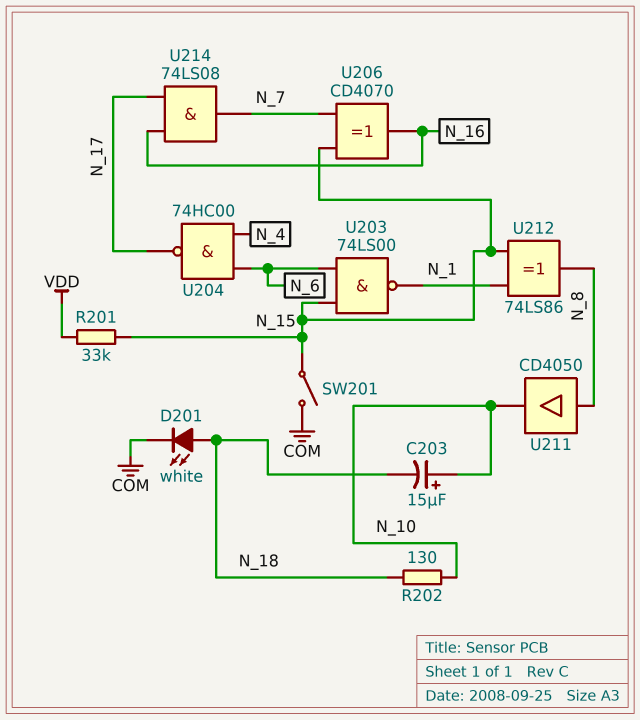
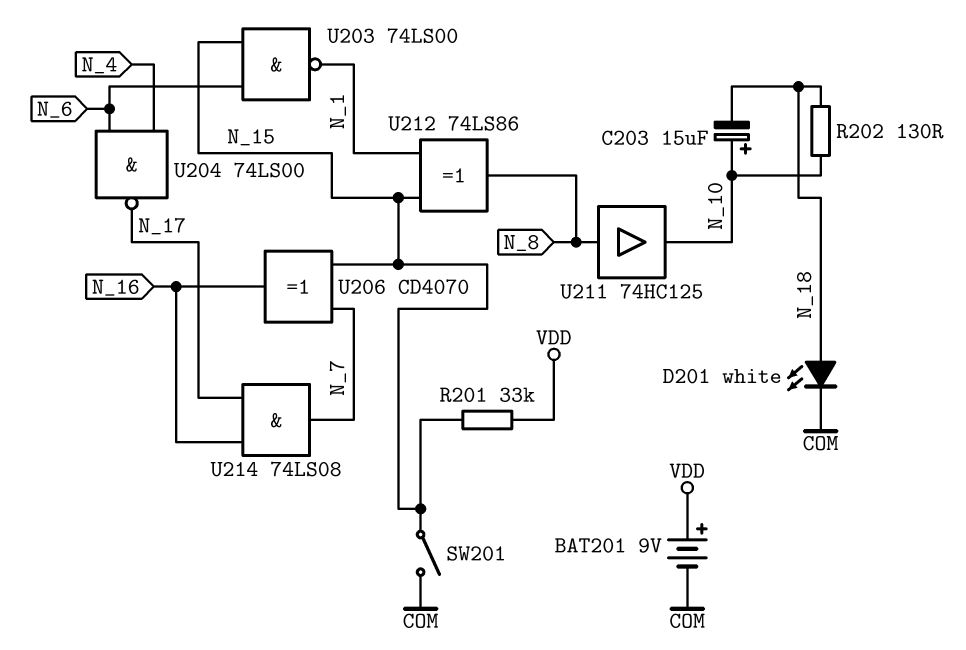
BAT201: none -> 9V (plus VDD, minus COM)
U204: NAND 74HC00 (in N_4, in N_6, out N_17) -> NAND 74LS00 (in N_4, in N_6, out N_17)
U211: buffer CD4050 (in N_8, out N_10) -> buffer 74HC125 (in N_8, out N_10)

